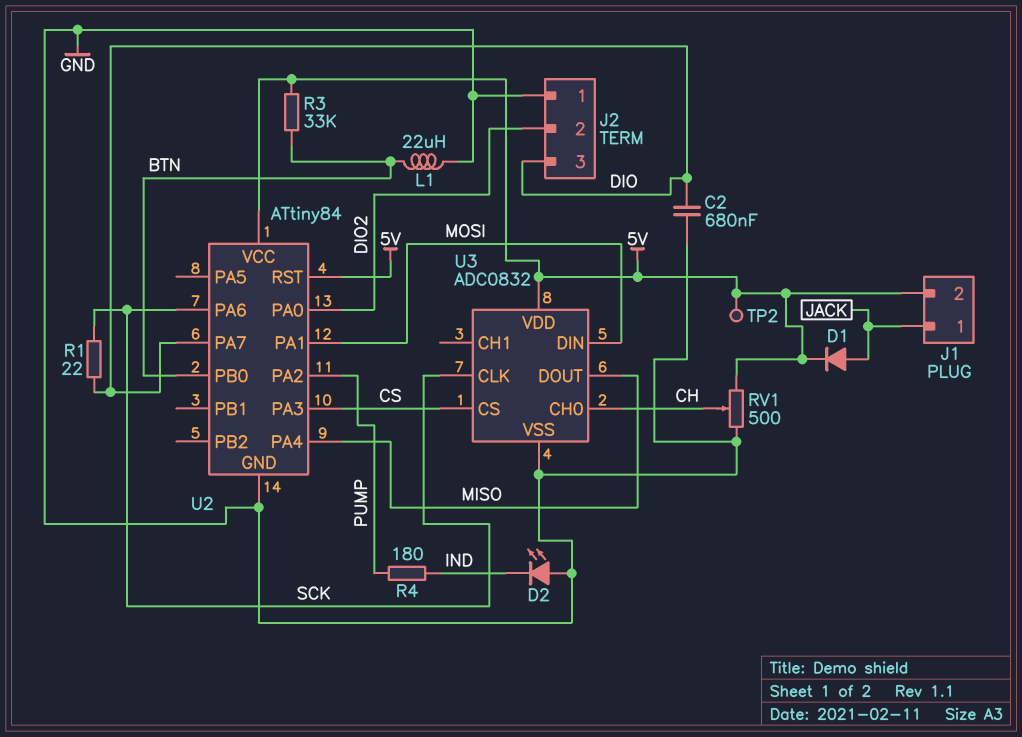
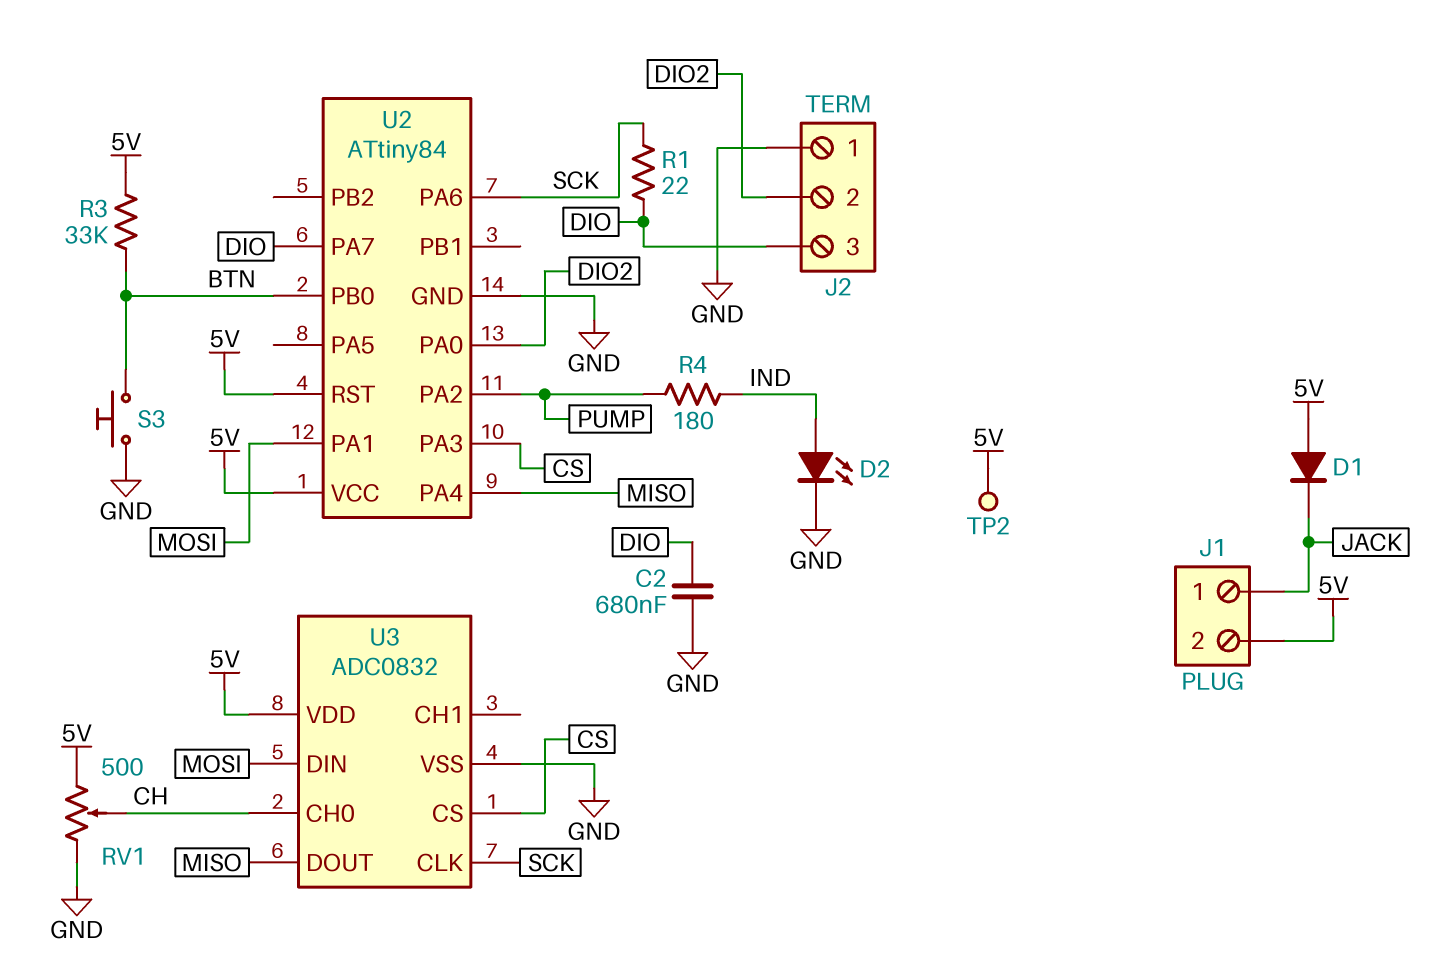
D1: diode (A JACK, K 5V) -> diode (A 5V, K JACK)
D2: LED (A GND, K IND) -> LED (A IND, K GND)
L1: 22uH (BTN, GND) -> none
S3: none -> button (BTN, GND)

